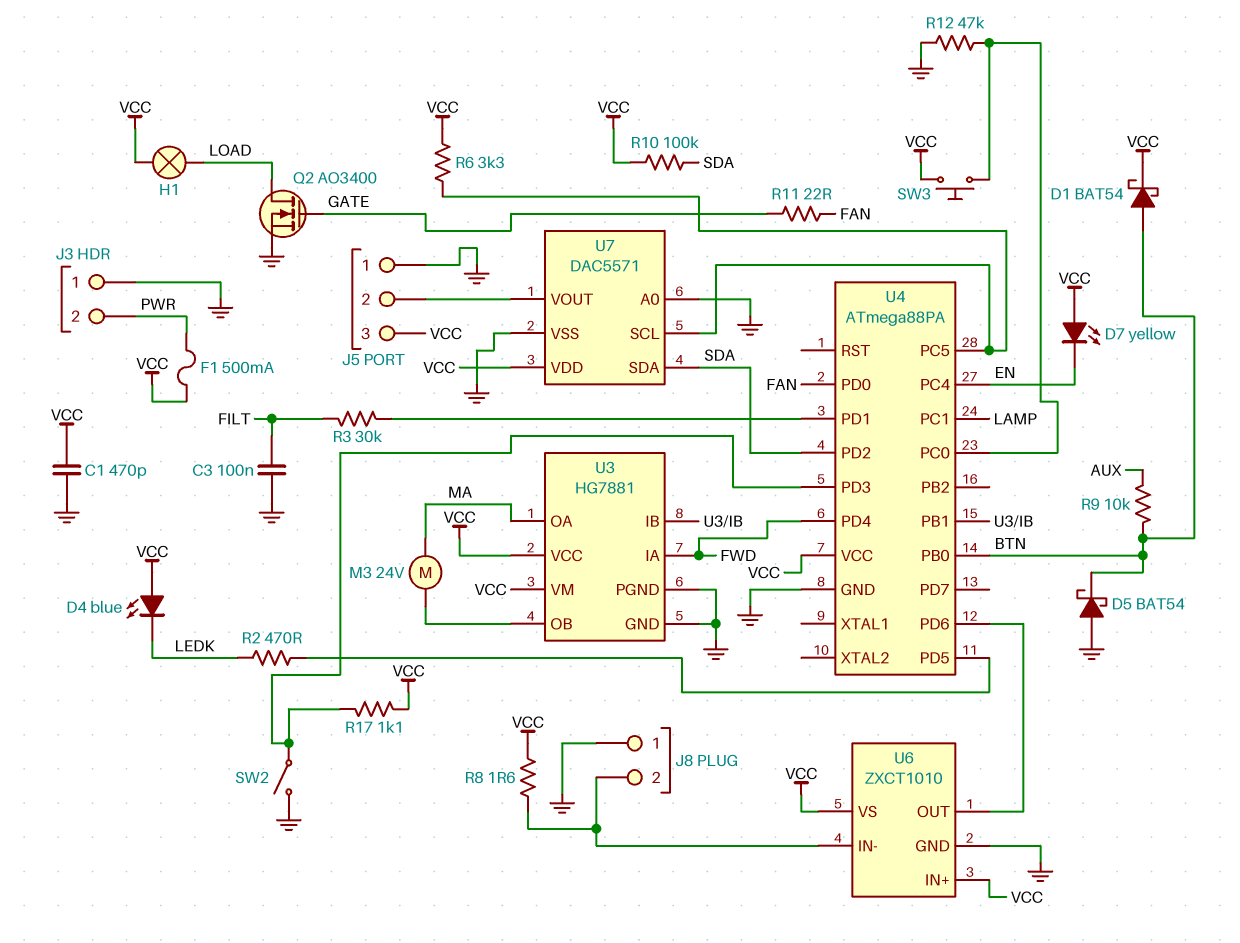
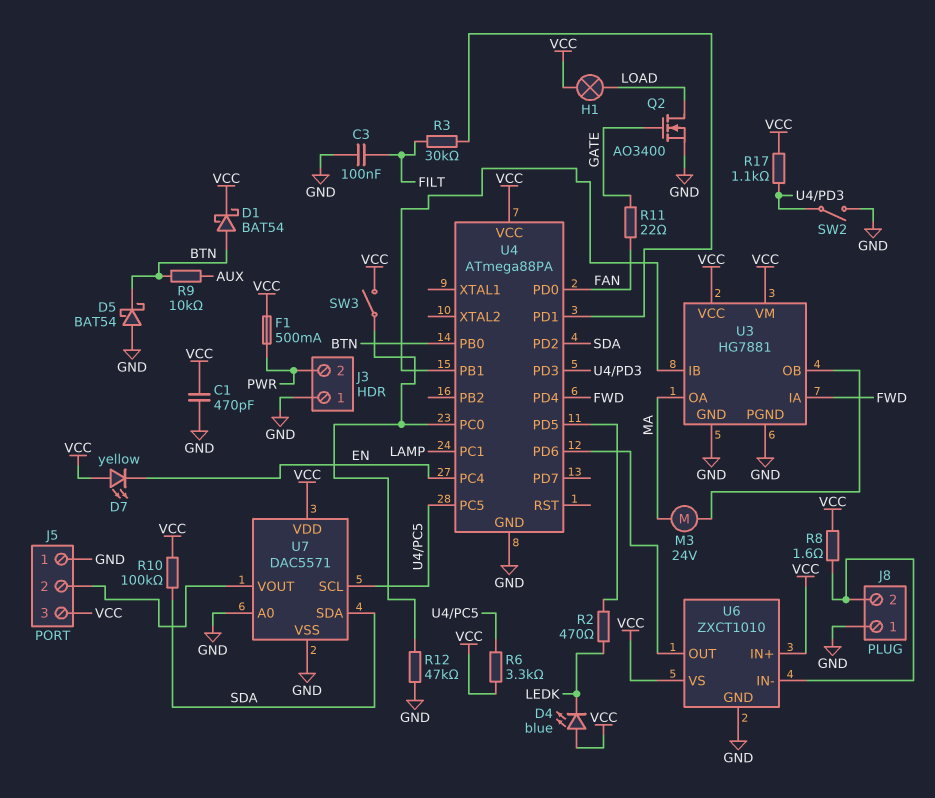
SW3: button (U4/PC0, VCC) -> switch (U4/PC0, VCC)

